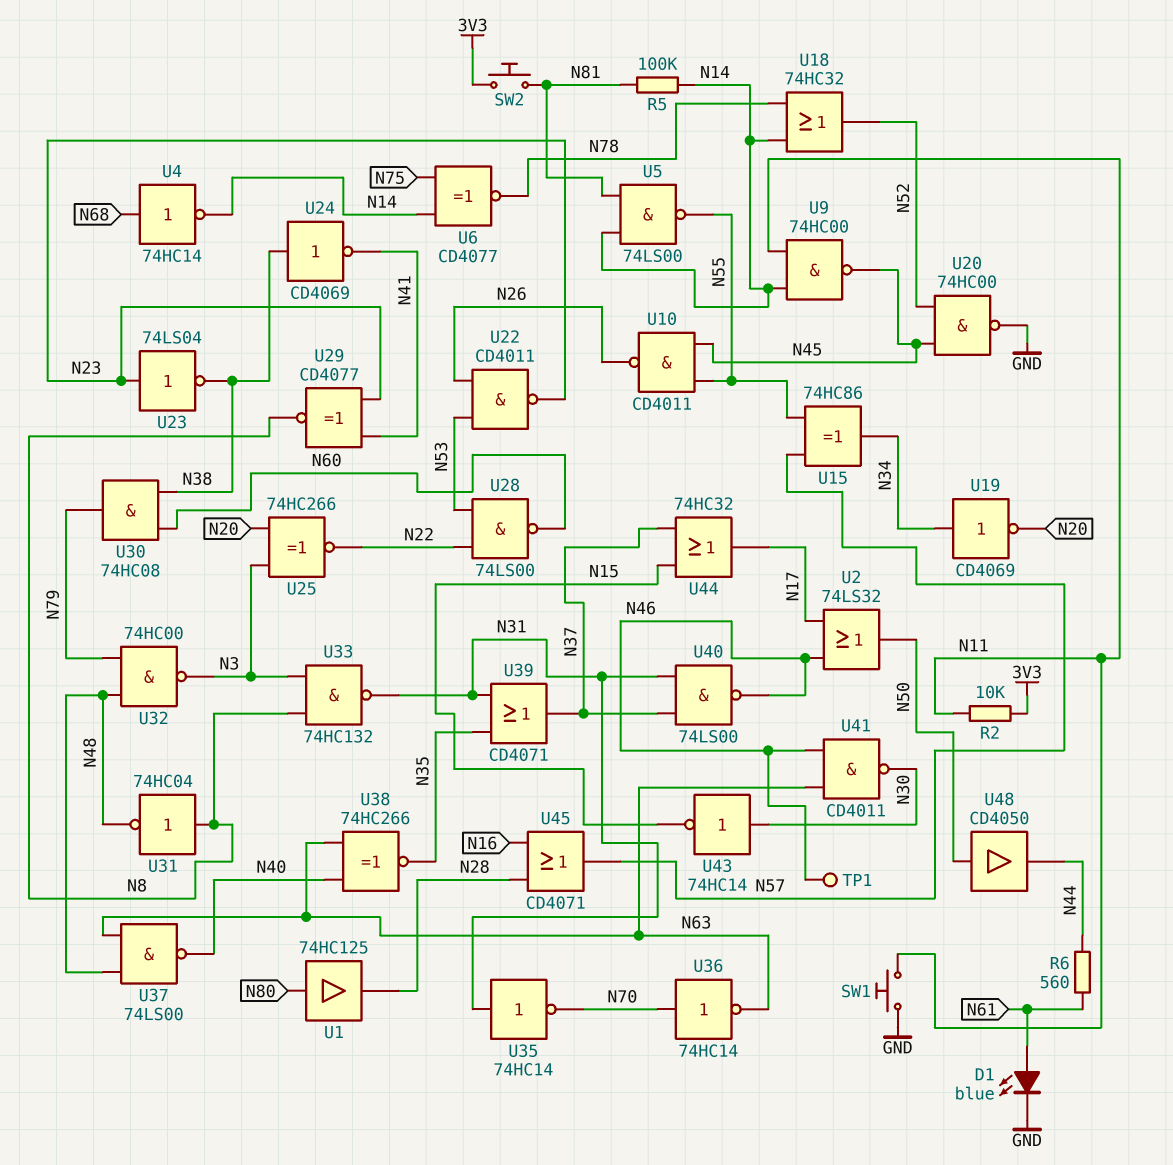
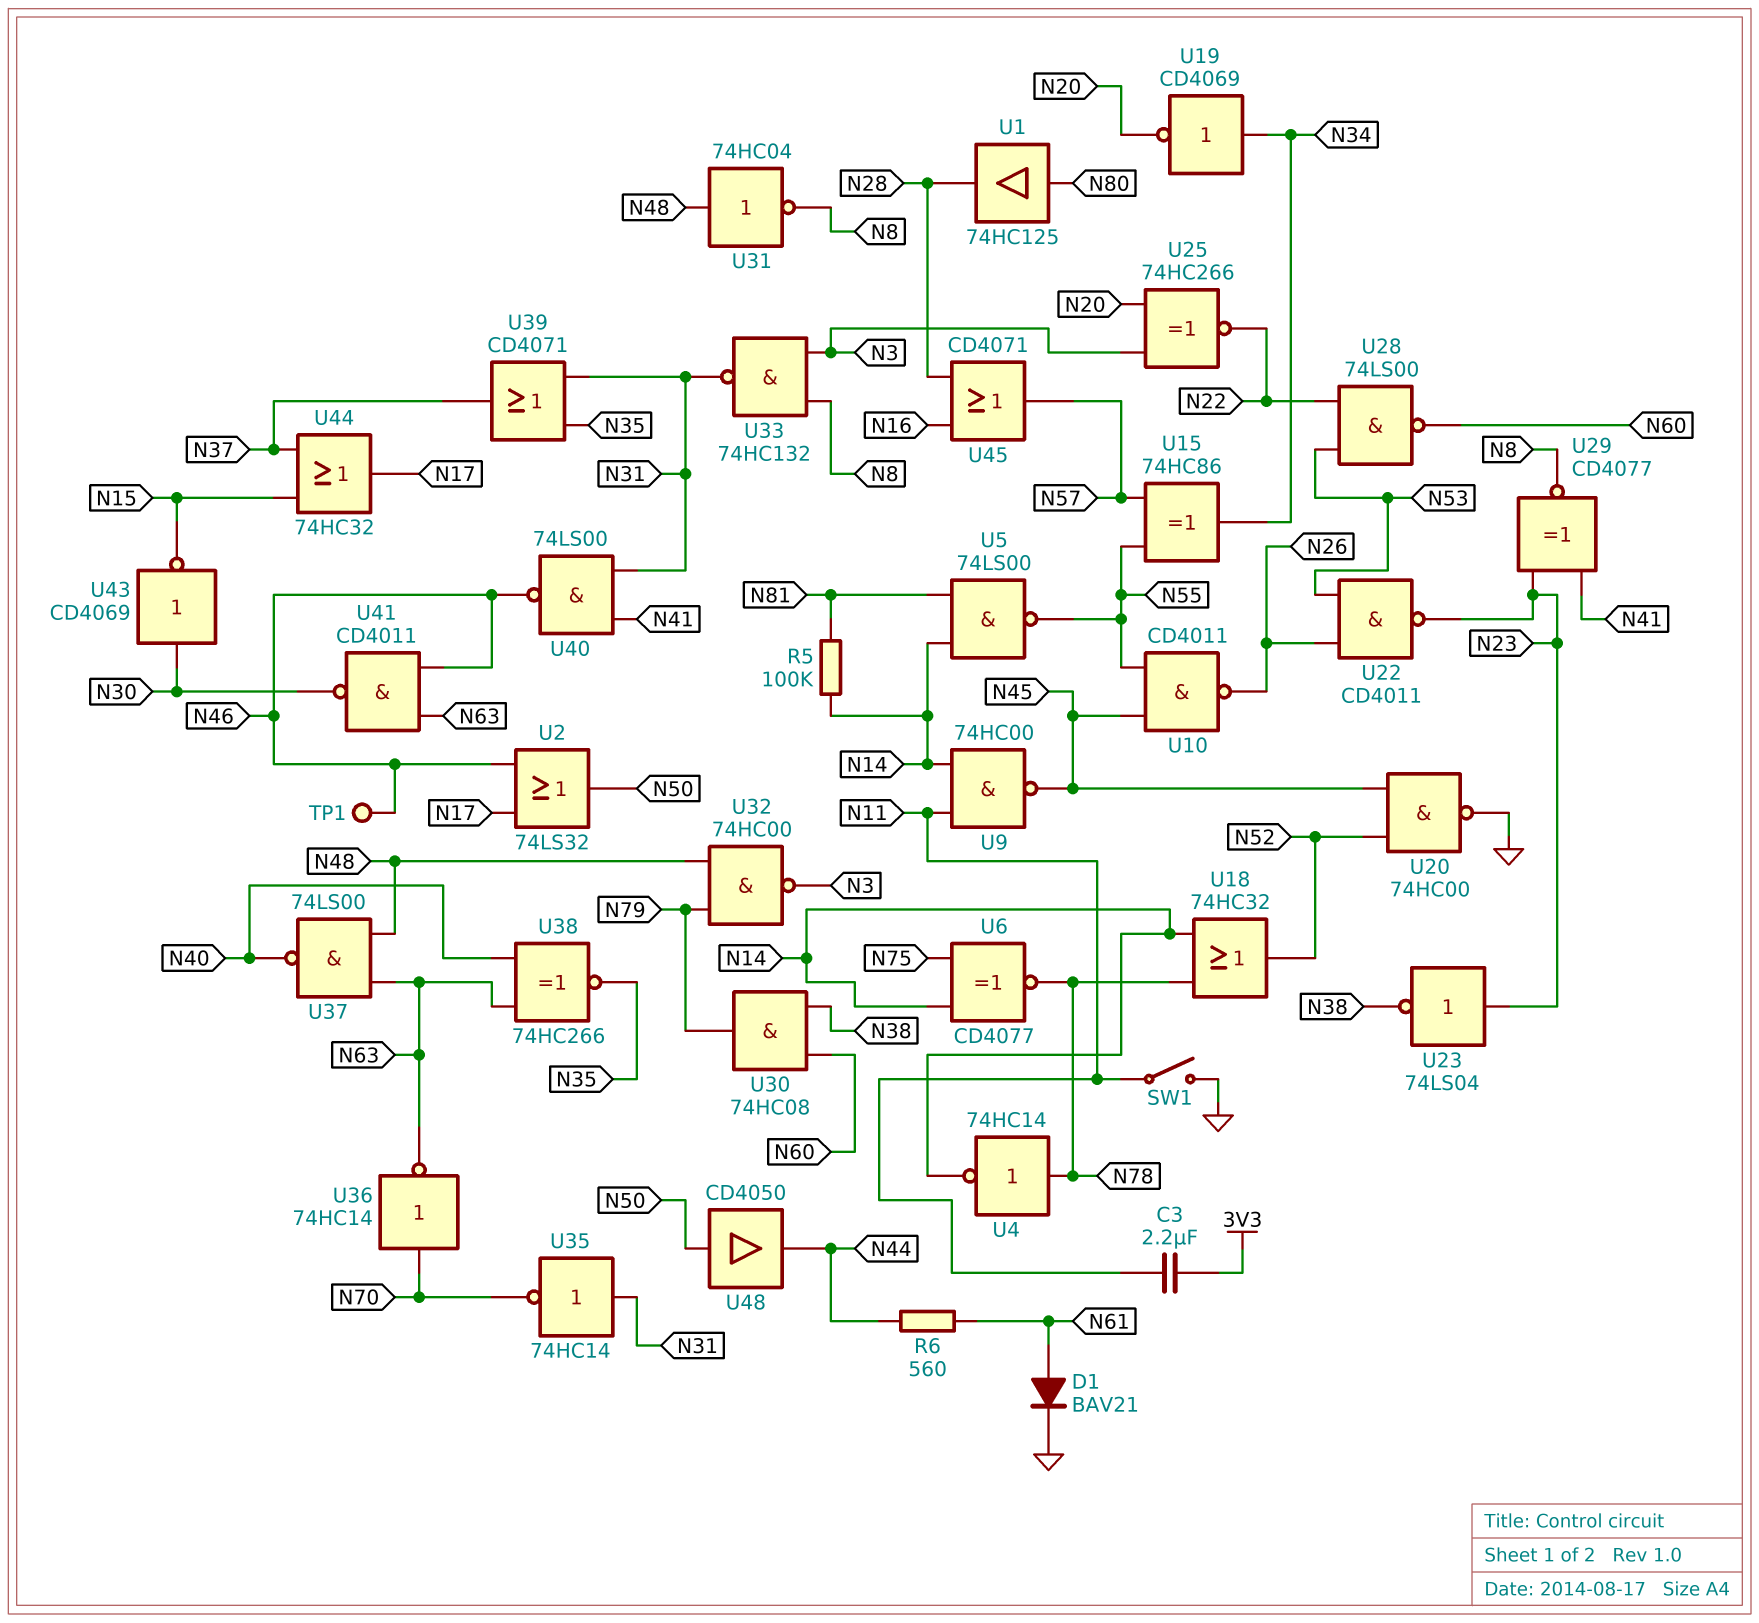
C3: none -> 2.2uF (3V3, N11)
D1: LED blue (A N61, K GND) -> diode BAV21 (A N61, K GND)
R2: 10k (3V3, N11) -> none
SW1: button (GND, N11) -> switch (GND, N11)
SW2: button (3V3, N81) -> none
U4: NOT 74HC14 (in N68, out N14) -> NOT 74HC14 (in N78, out N14)
U24: NOT CD4069 (in N38, out N41) -> none
U31: NOT 74HC04 (in N8, out N48) -> NOT 74HC04 (in N48, out N8)
U40: NAND 74LS00 (in N31, in N37, out N46) -> NAND 74LS00 (in N31, in N41, out N46)
U43: NOT 74HC14 (in N30, out N15) -> NOT CD4069 (in N30, out N15)

